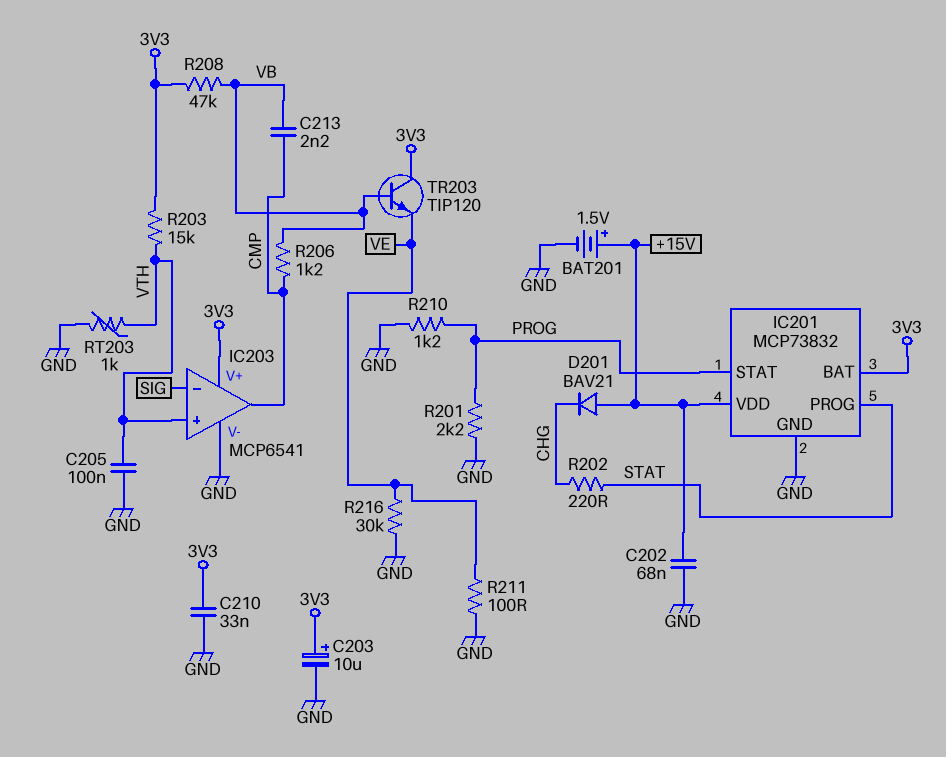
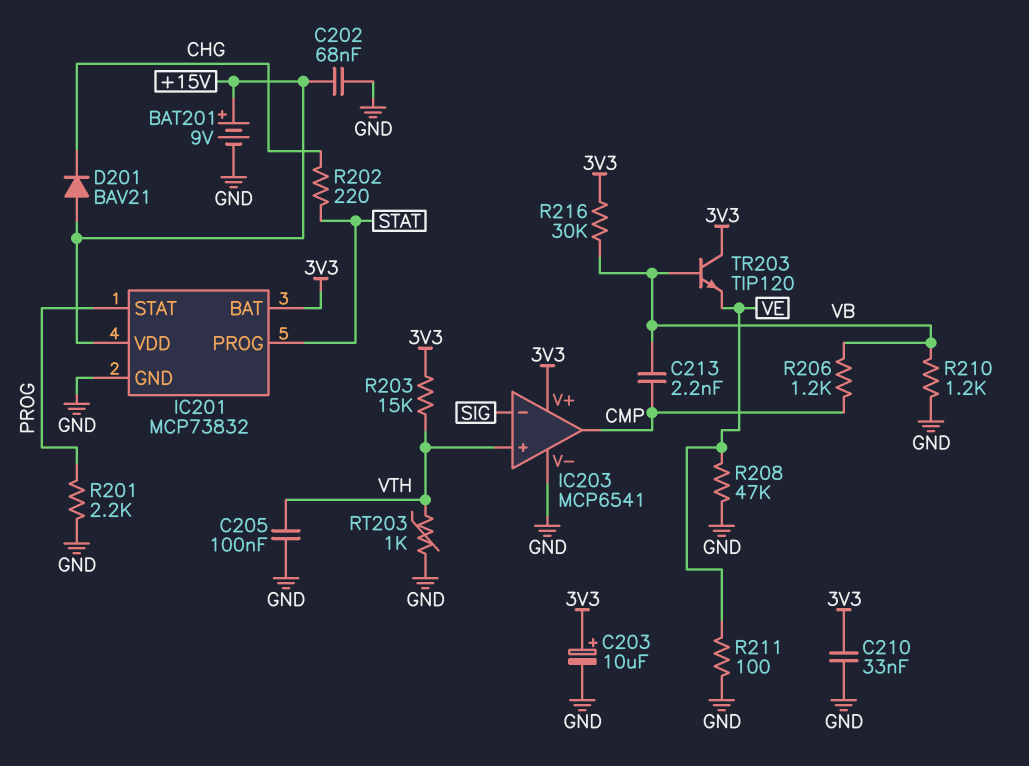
BAT201: 1.5V (plus +15V, minus GND) -> 9V (plus +15V, minus GND)
R208: 47k (3V3, VB) -> 47k (GND, VE)
R210: 1.2k (GND, PROG) -> 1.2k (GND, VB)
R216: 30k (GND, VE) -> 30k (3V3, VB)

